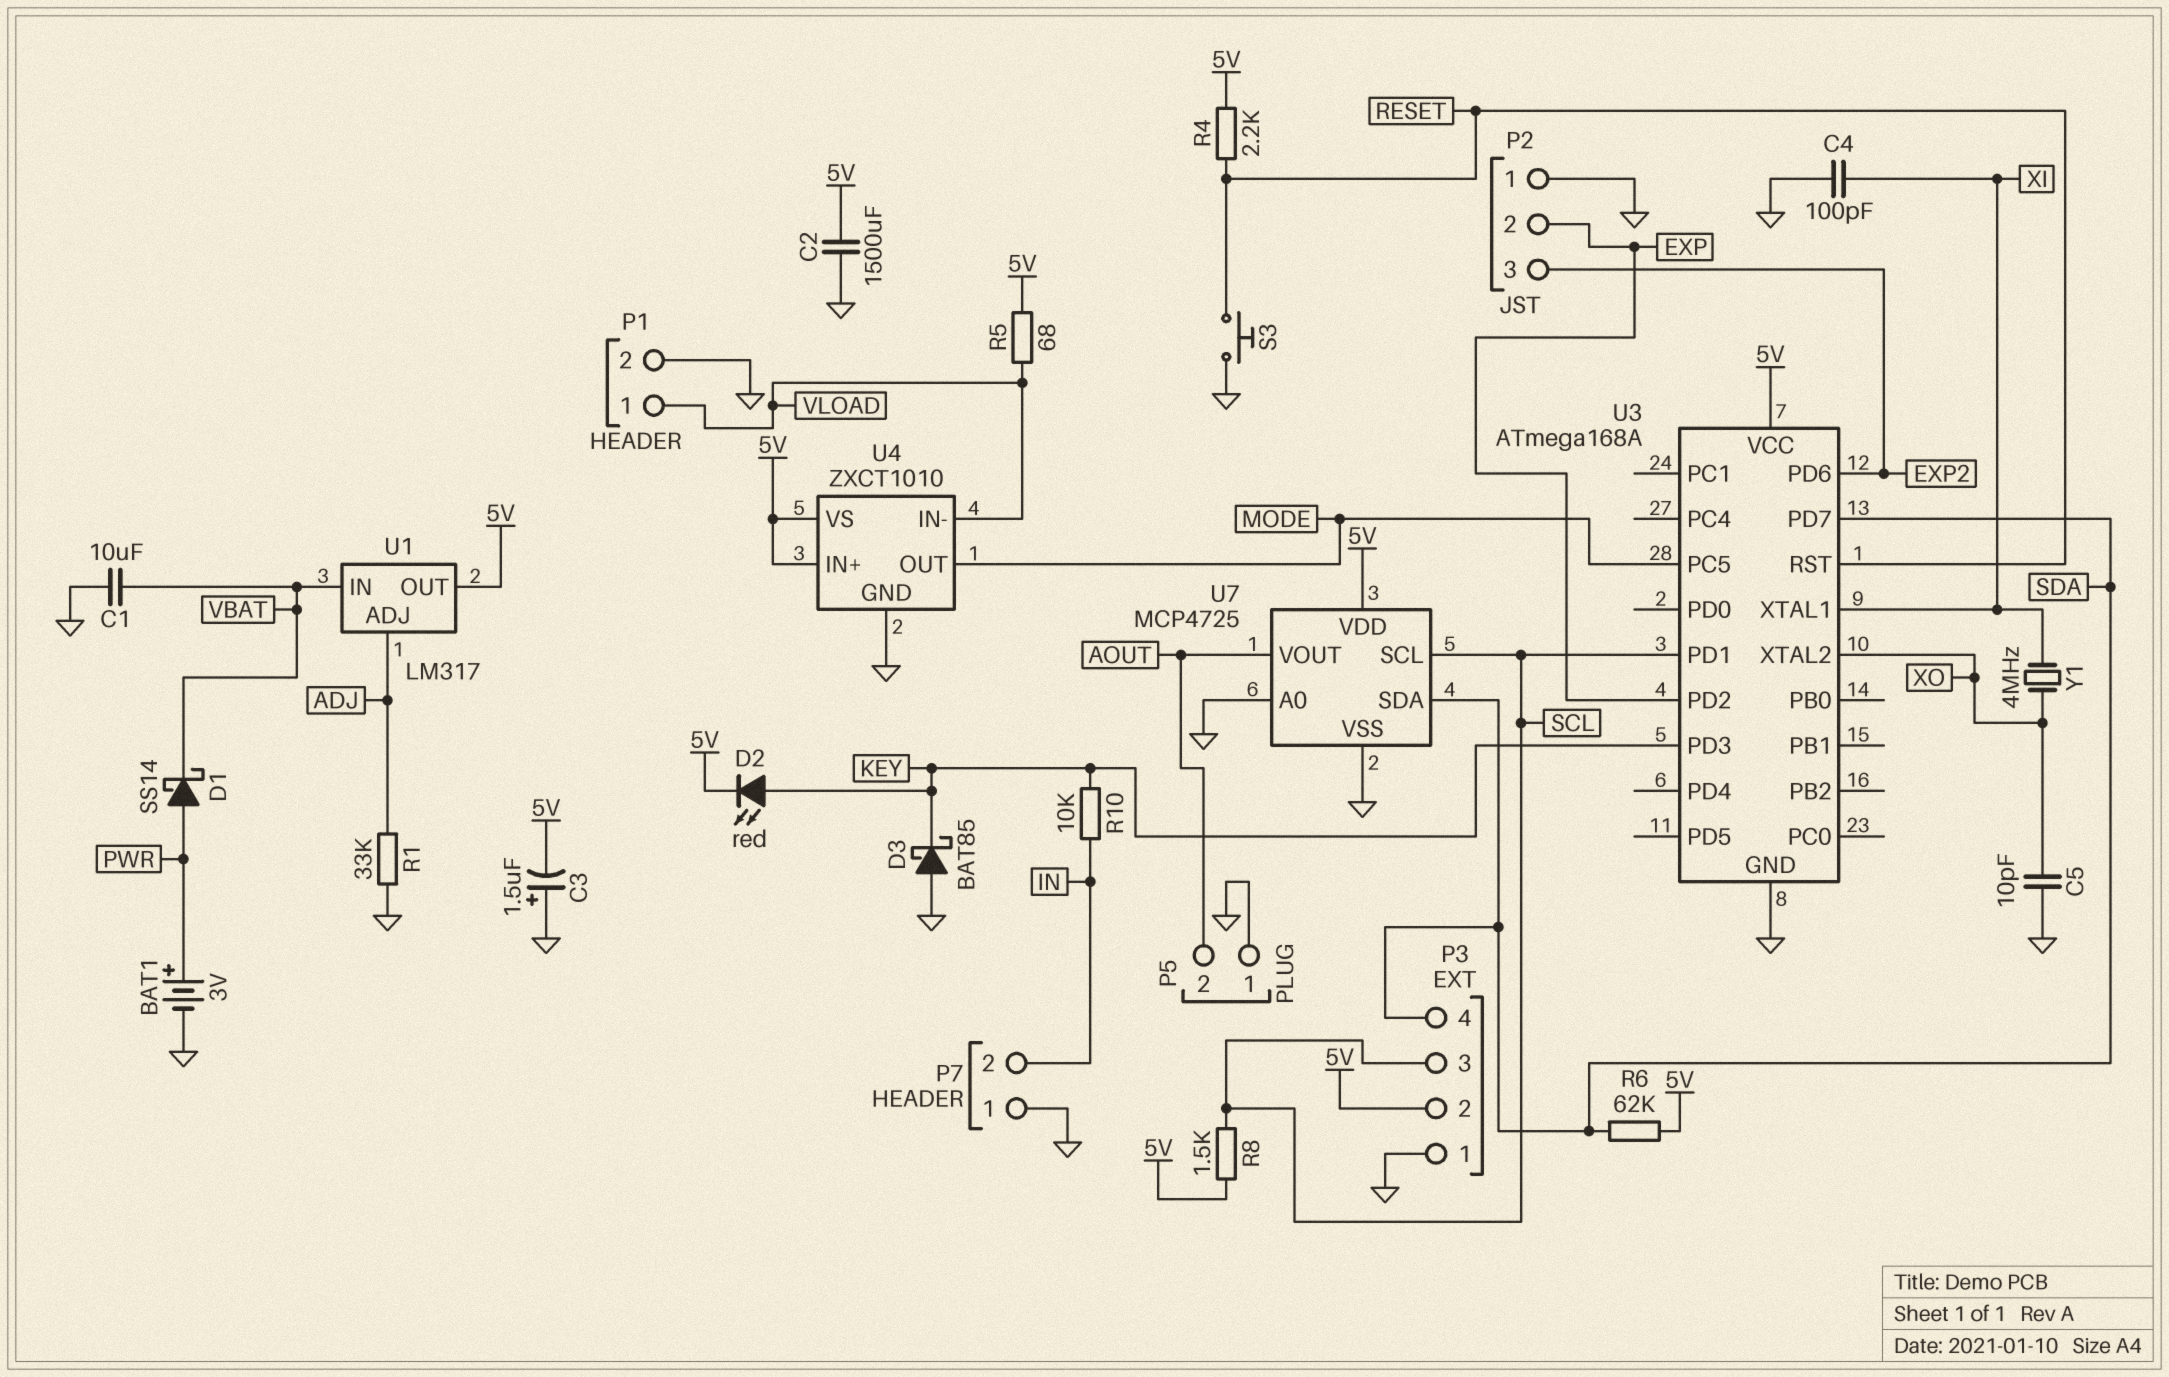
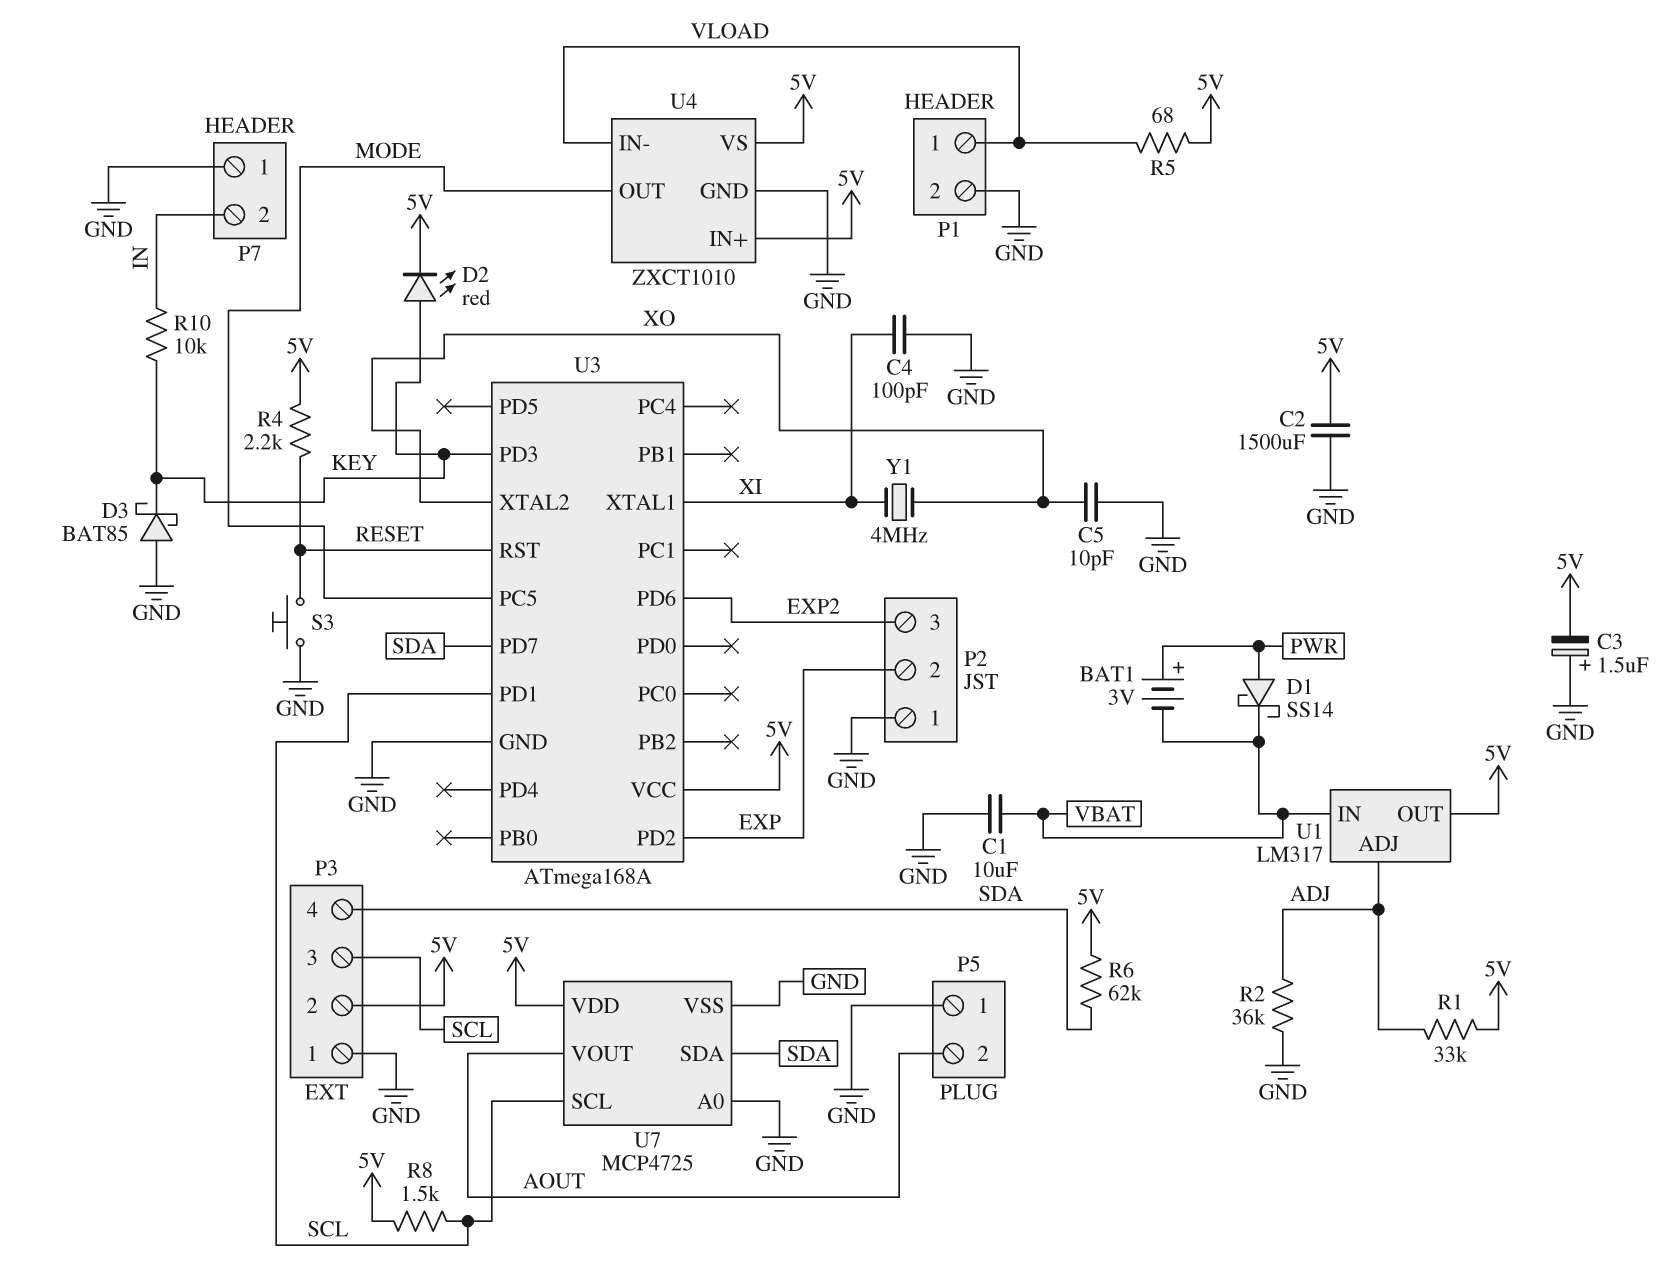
BAT1: 3V (plus PWR, minus GND) -> 3V (plus PWR, minus VBAT)
R1: 33k (ADJ, GND) -> 33k (5V, ADJ)
R2: none -> 36k (ADJ, GND)

